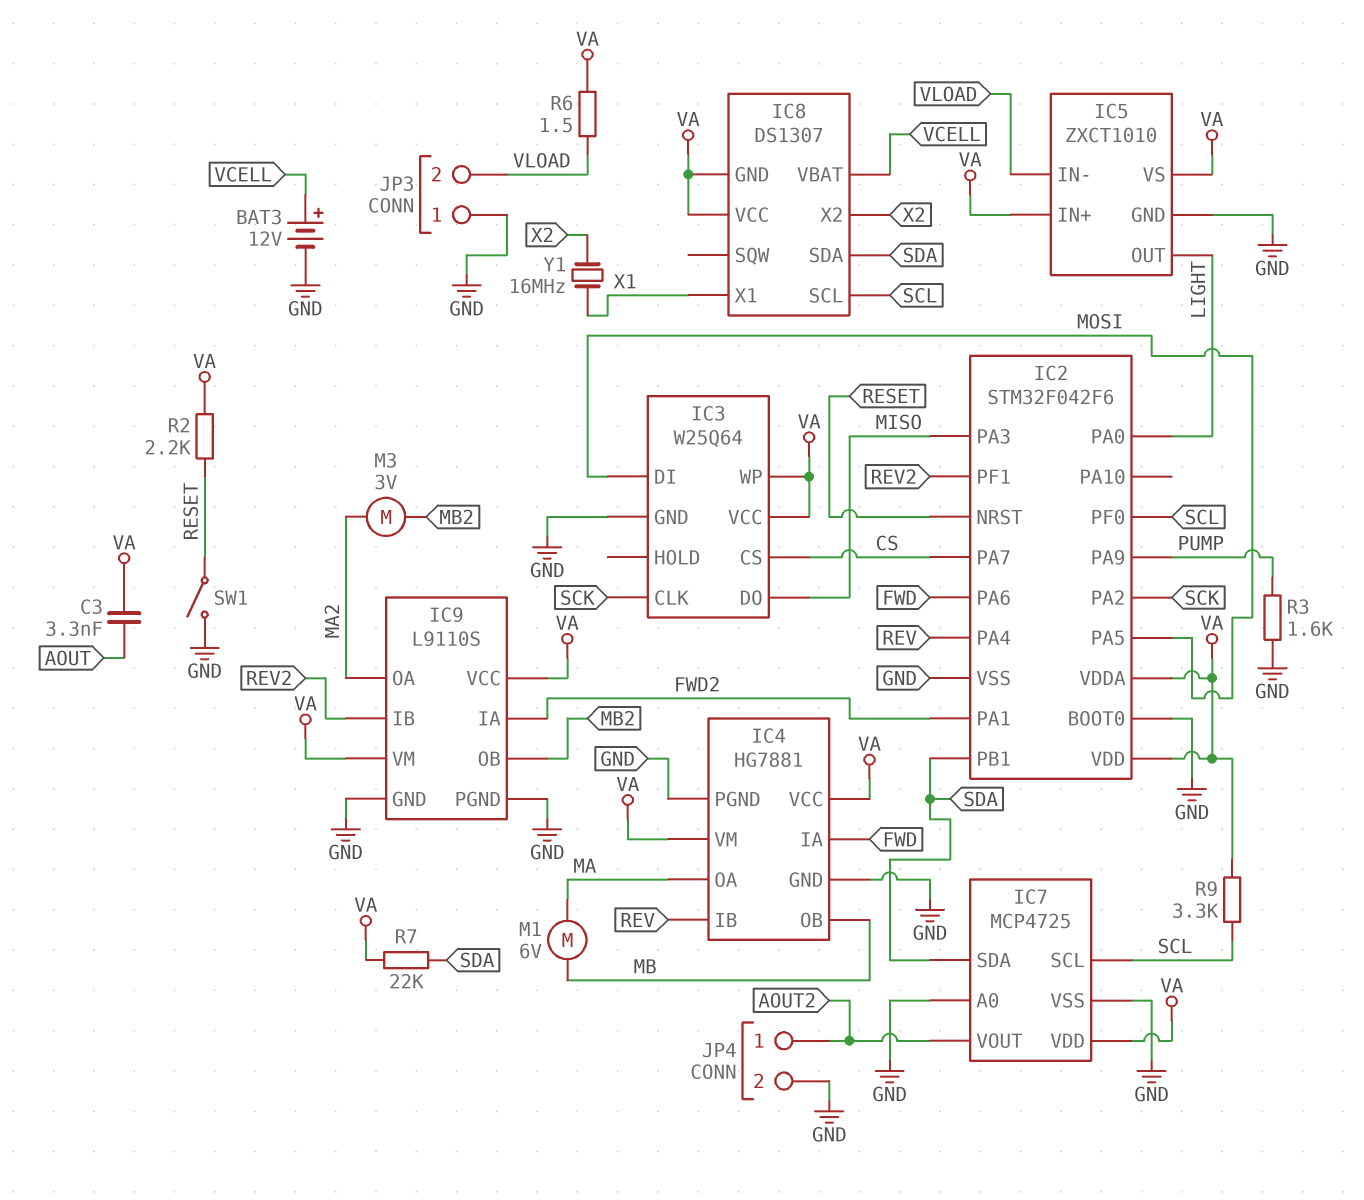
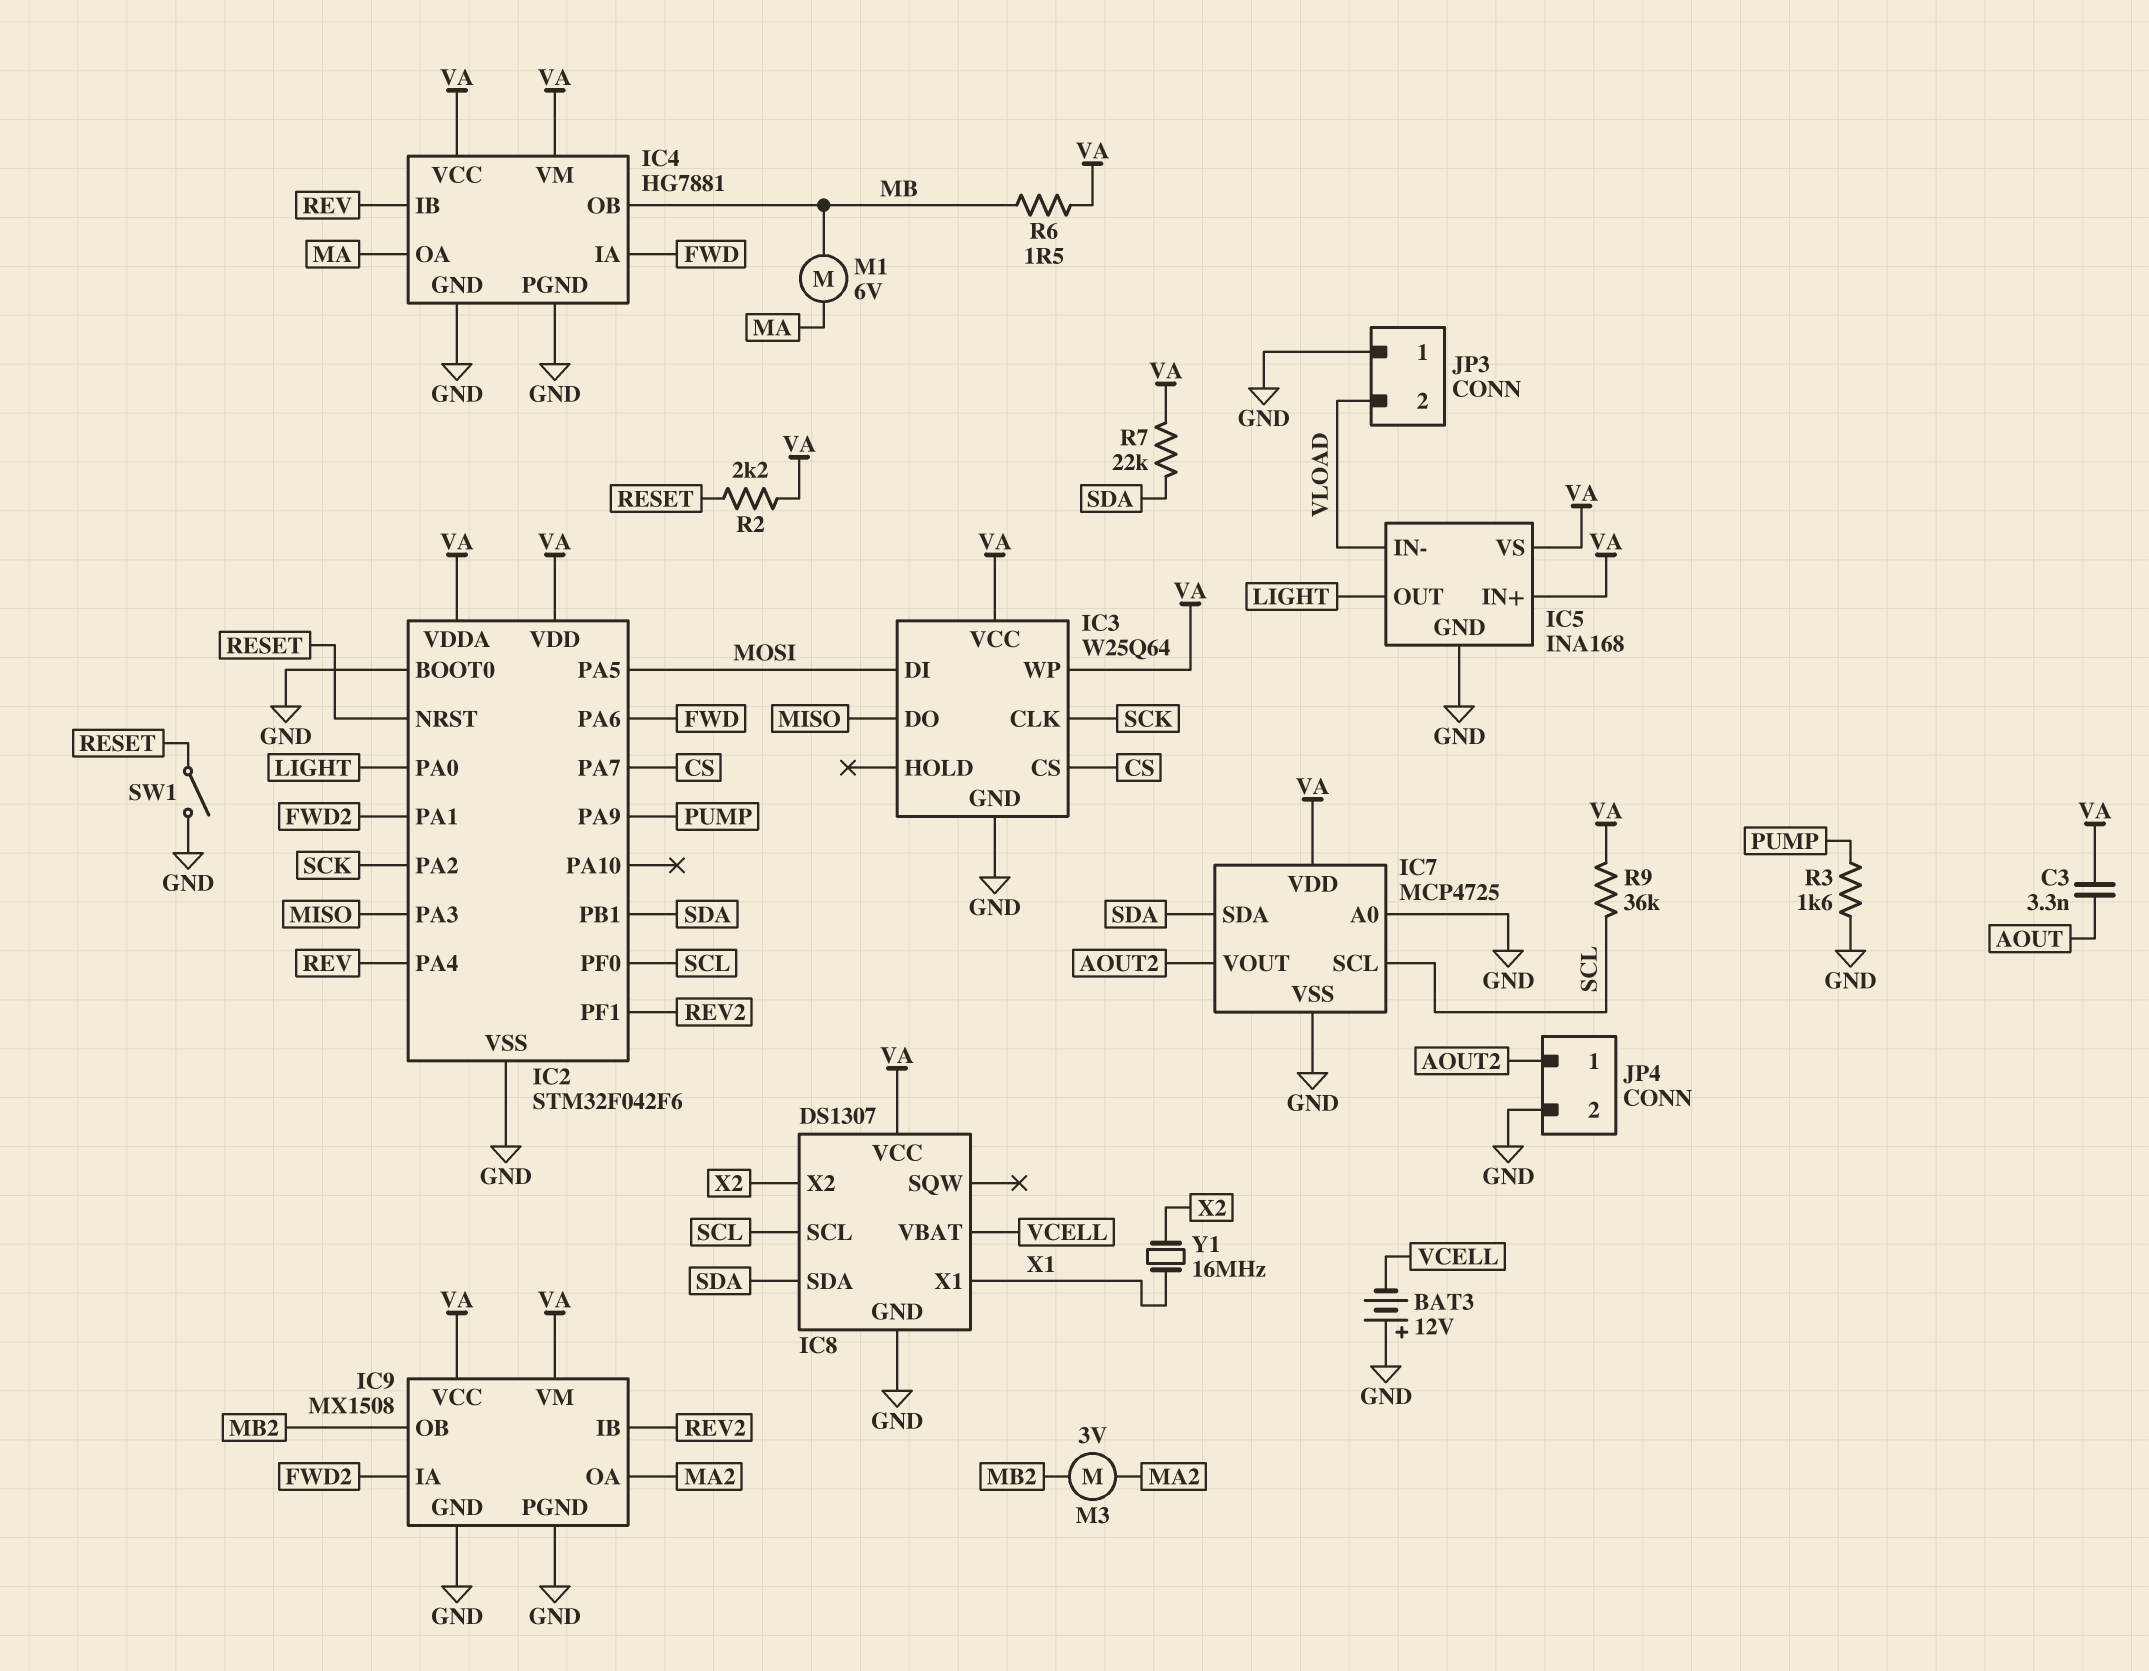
BAT3: 12V (plus VCELL, minus GND) -> 12V (plus GND, minus VCELL)
IC5: ZXCT1010 -> INA168
IC8 pin GND: VA -> GND
IC9: L9110S -> MX1508
R6: 1.5 (VA, VLOAD) -> 1.5 (MB, VA)
R9: 3.3k (SCL, VA) -> 36k (SCL, VA)

